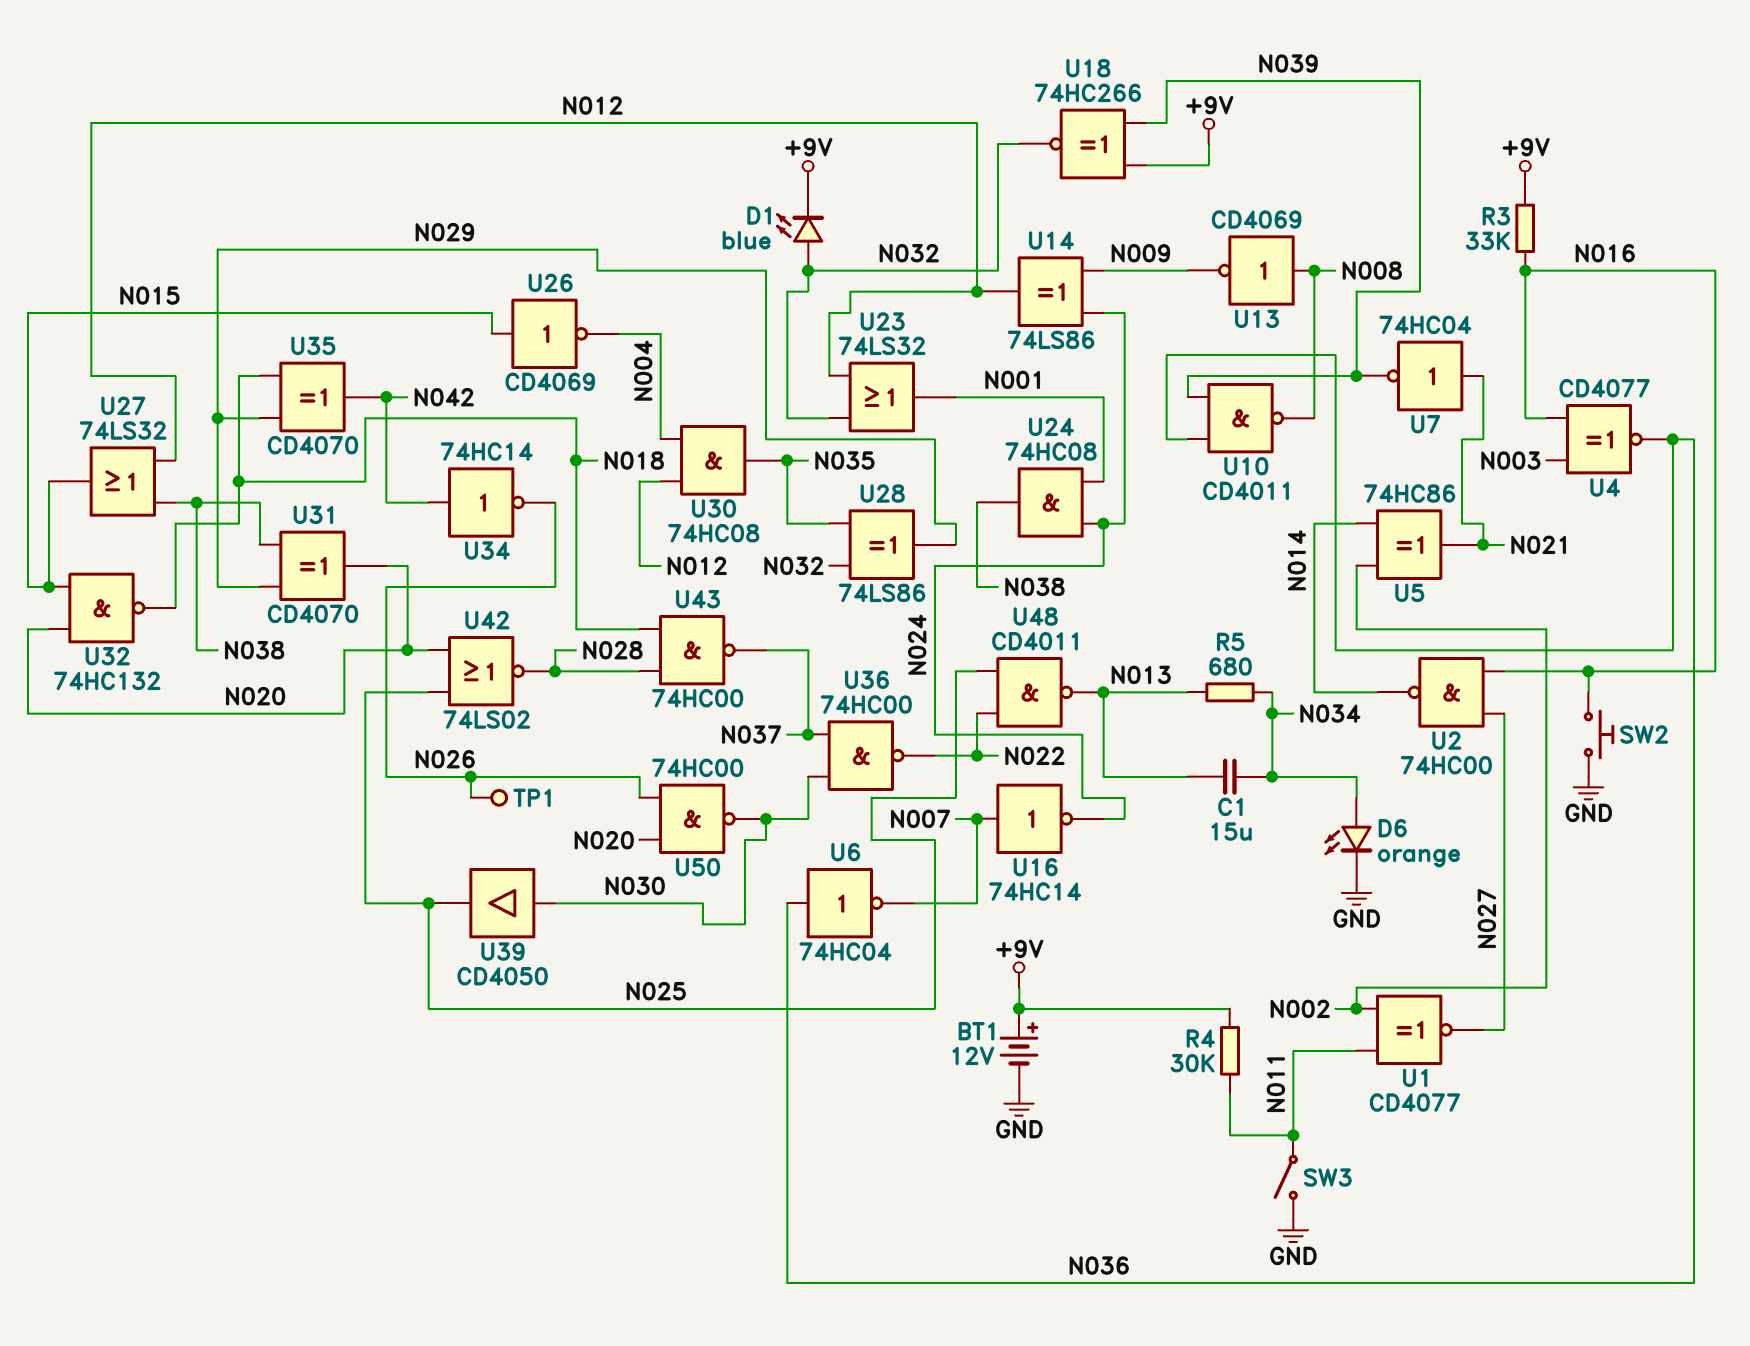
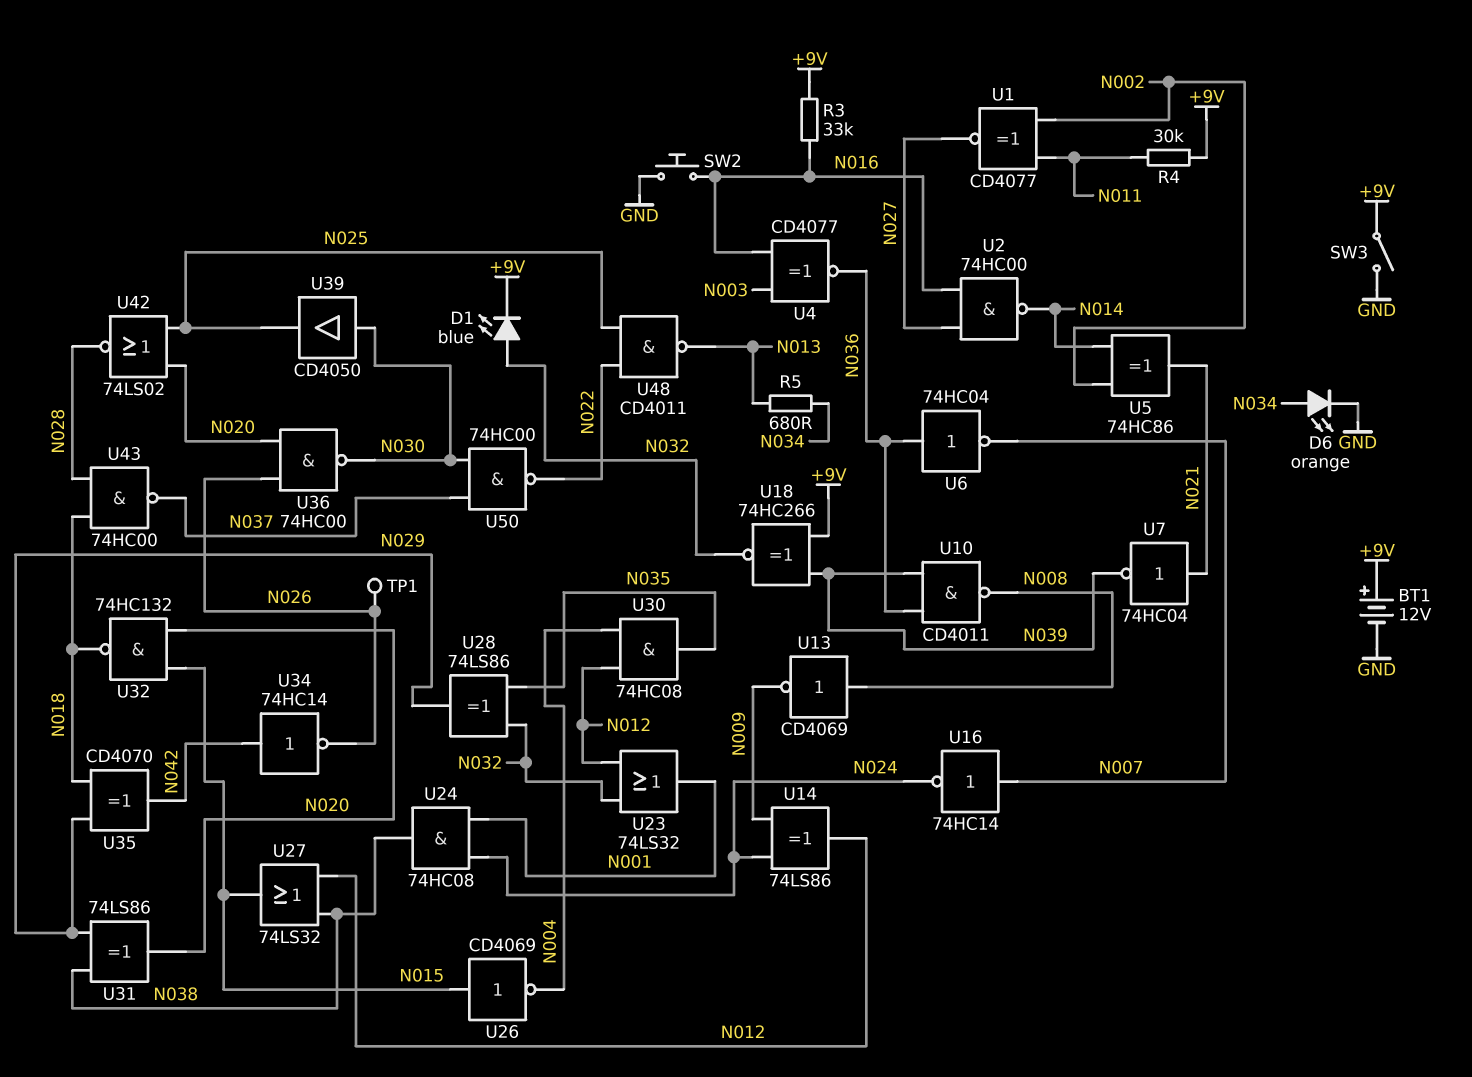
C1: 15uF (N013, N034) -> none
SW3: switch (GND, N011) -> switch (+9V, GND)
U31: XOR CD4070 (in N029, in N038, out N020) -> XOR 74LS86 (in N029, in N038, out N020)
U36: NAND 74HC00 (in N030, in N037, out N022) -> NAND 74HC00 (in N020, in N026, out N030)
U50: NAND 74HC00 (in N020, in N026, out N030) -> NAND 74HC00 (in N030, in N037, out N022)

